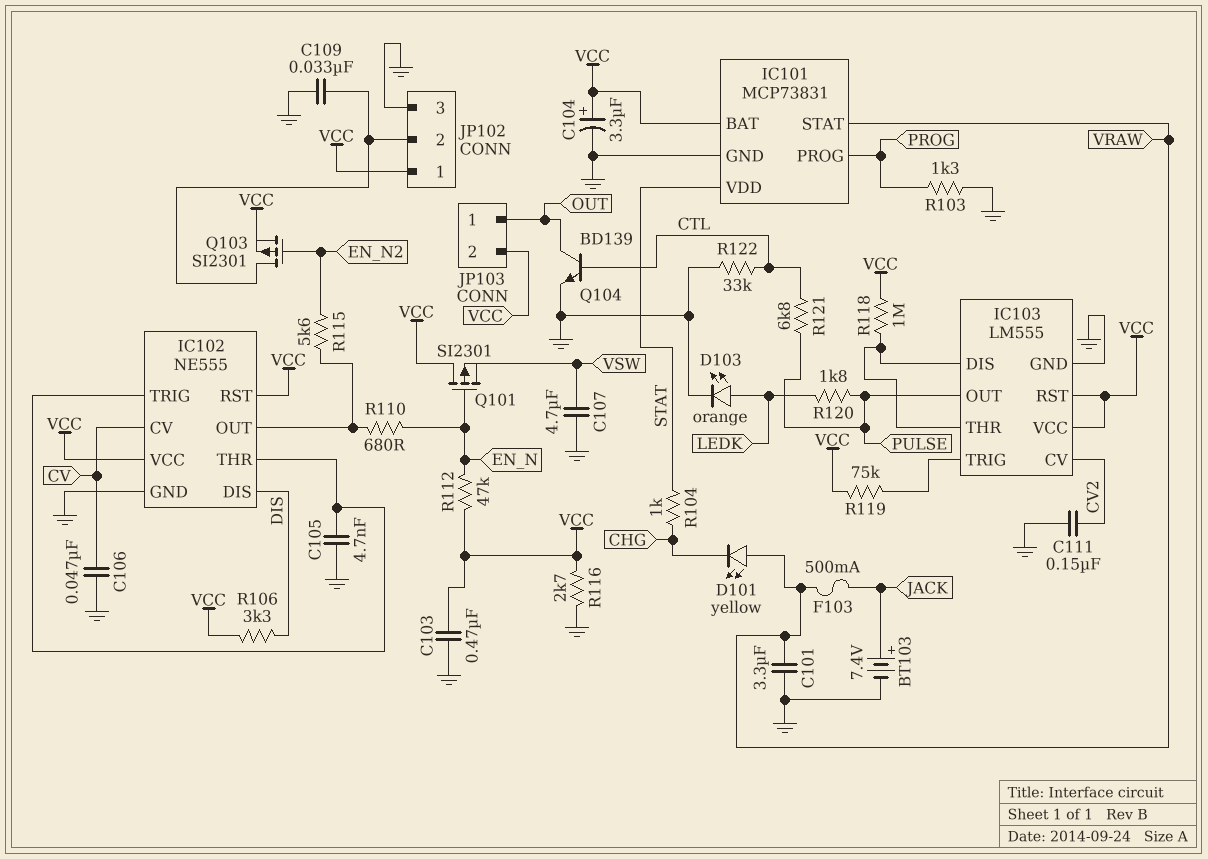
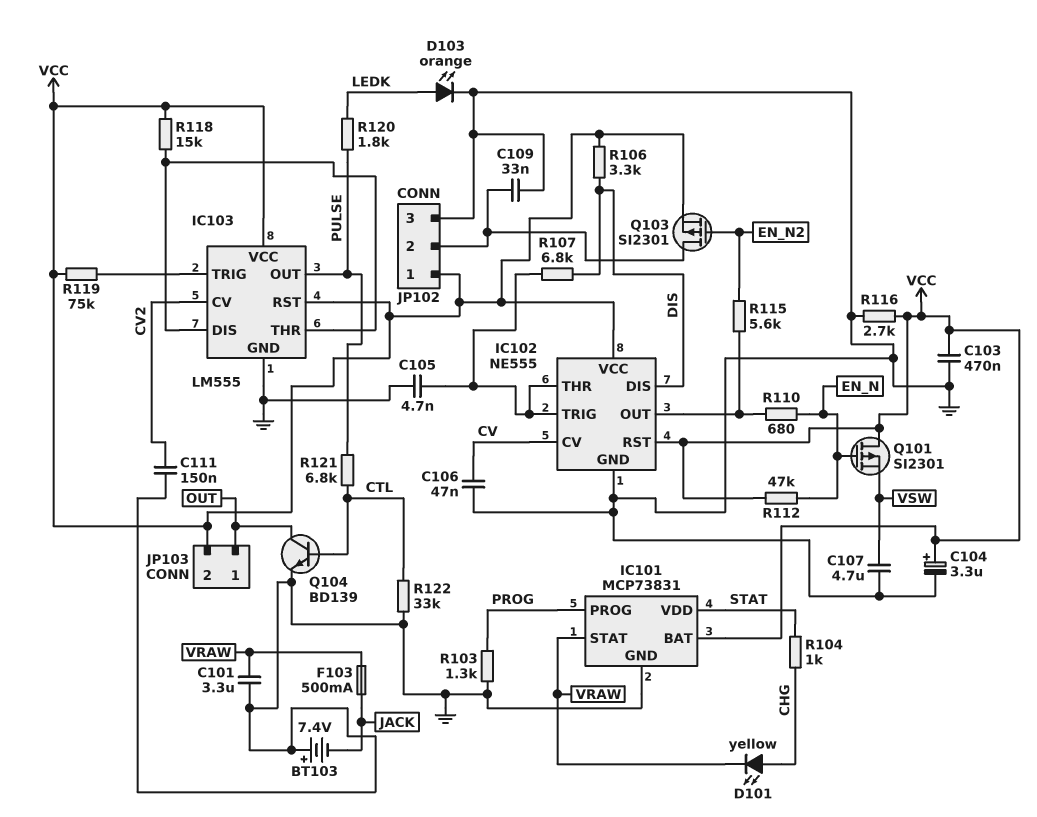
BT103: 7.4V (plus JACK, minus GND) -> 7.4V (plus GND, minus JACK)
D101: LED yellow (A VRAW, K CHG) -> LED yellow (A CHG, K VRAW)
R107: none -> 6.8k (DIS, IC102/THR)
R118: 1M (IC103/DIS, VCC) -> 15k (IC103/DIS, VCC)

